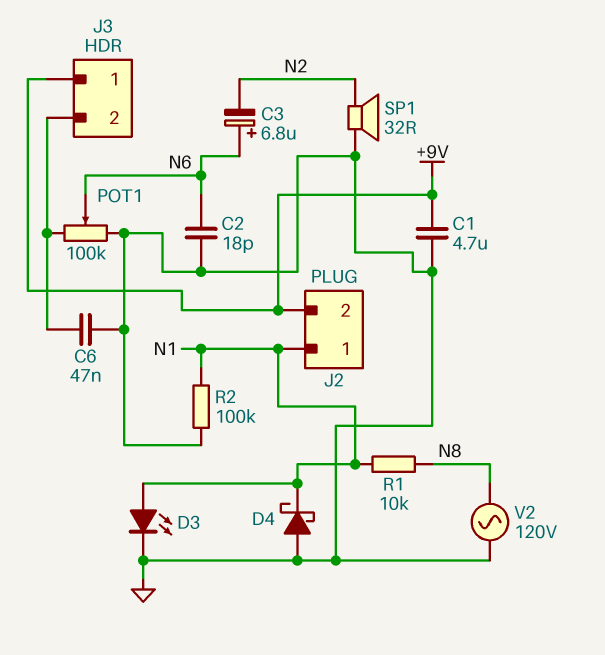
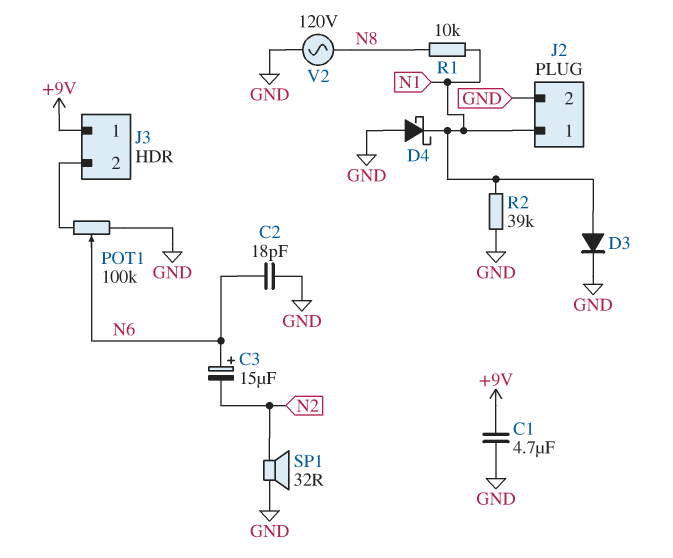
C3: 6.8uF (plus N6, minus N2) -> 15uF (plus N6, minus N2)
C6: 47nF (GND, J3/2) -> none
D3: LED (A N1, K GND) -> diode (A N1, K GND)
J2 pin 2: +9V -> GND
R2: 100k (GND, N1) -> 39k (GND, N1)

